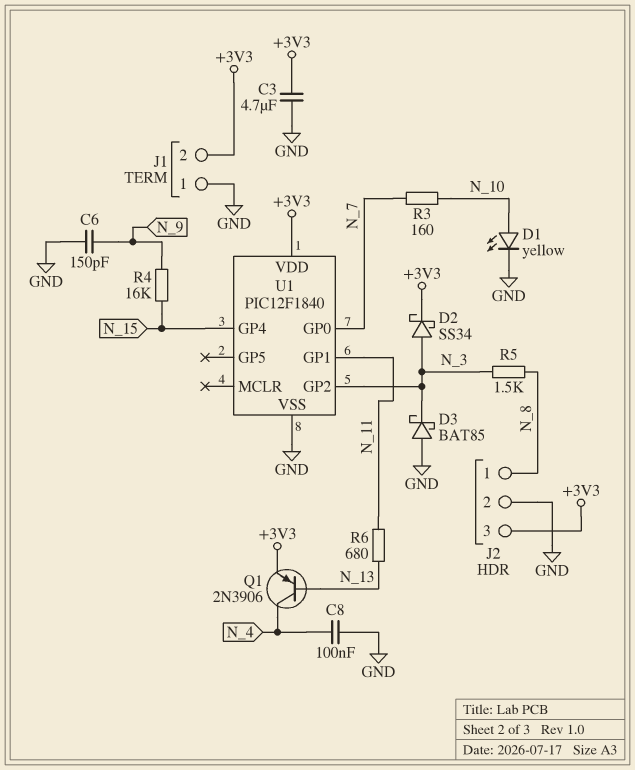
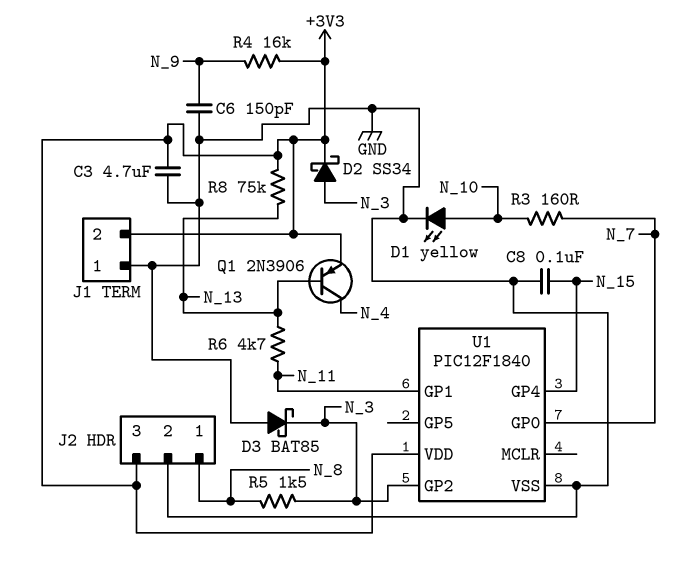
C8: 100nF (GND, N_4) -> 100nF (GND, N_15)
R4: 16k (N_9, N_15) -> 16k (+3V3, N_9)
R6: 680 (N_11, N_13) -> 4.7k (N_11, N_13)
R8: none -> 75k (+3V3, N_13)

